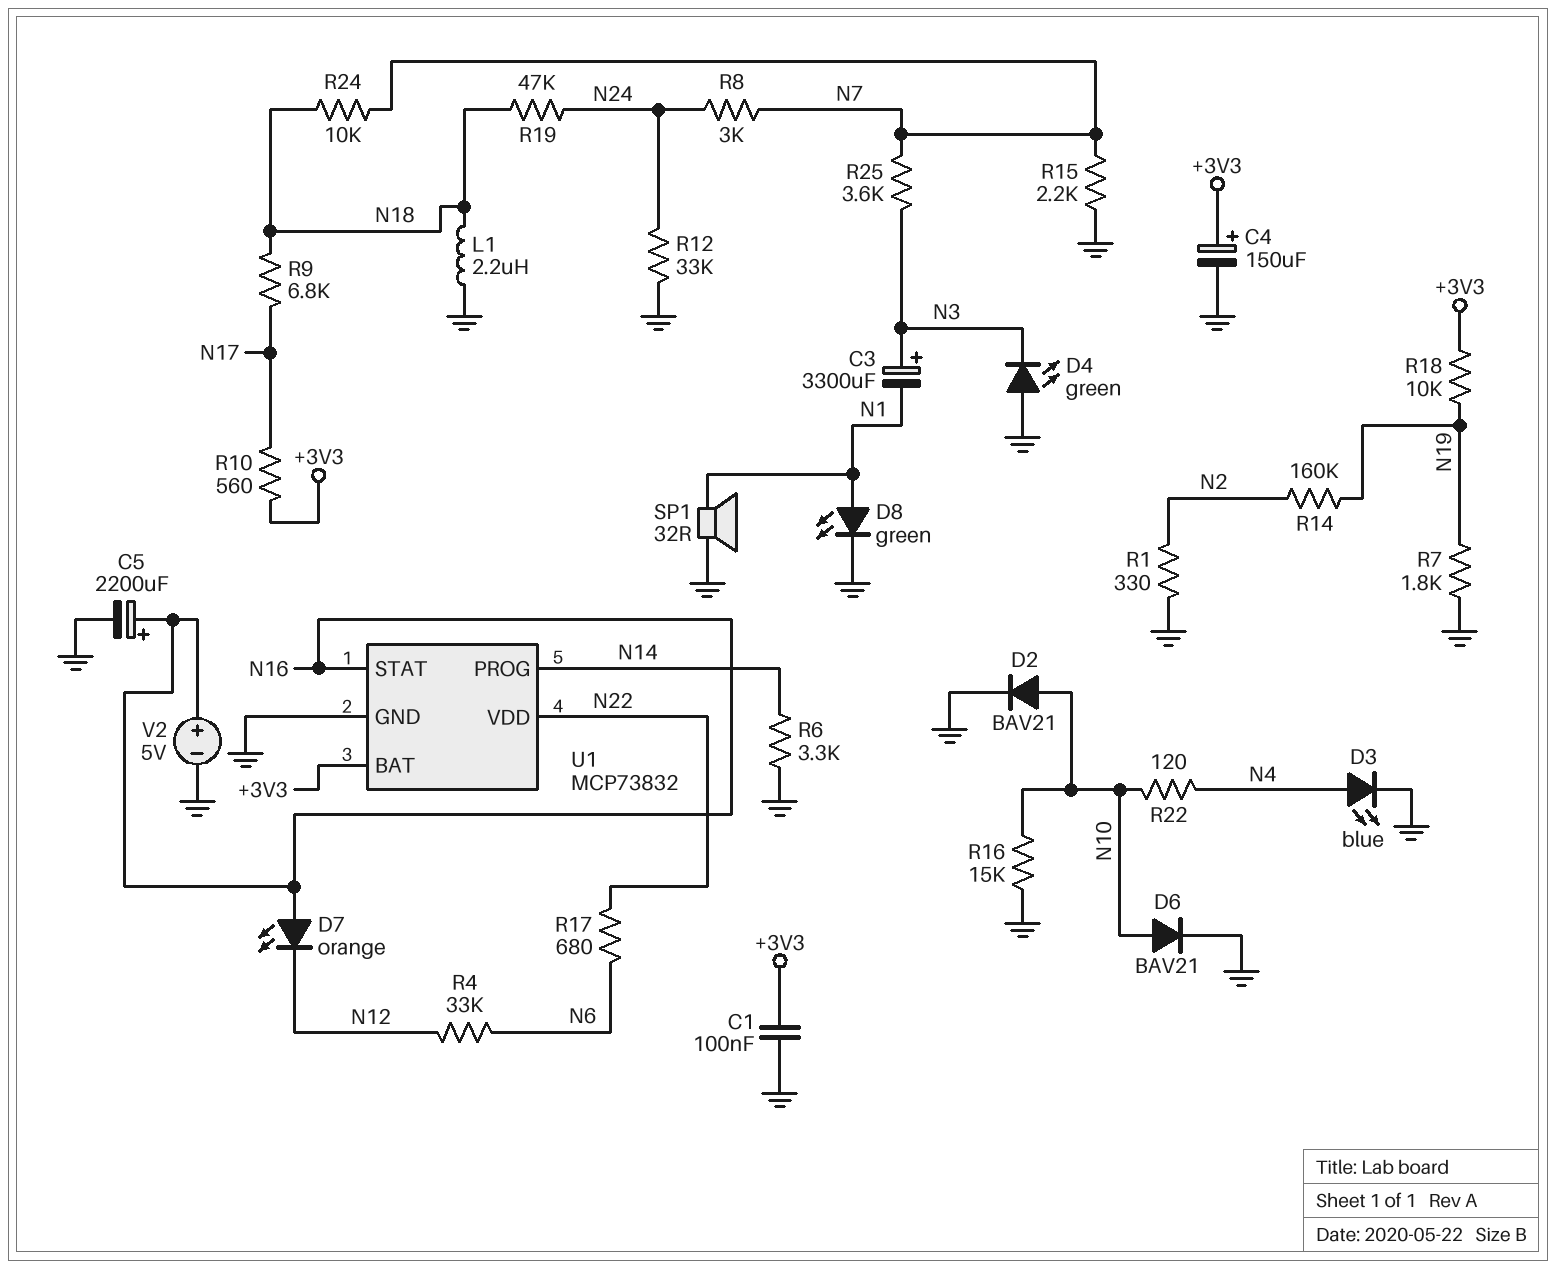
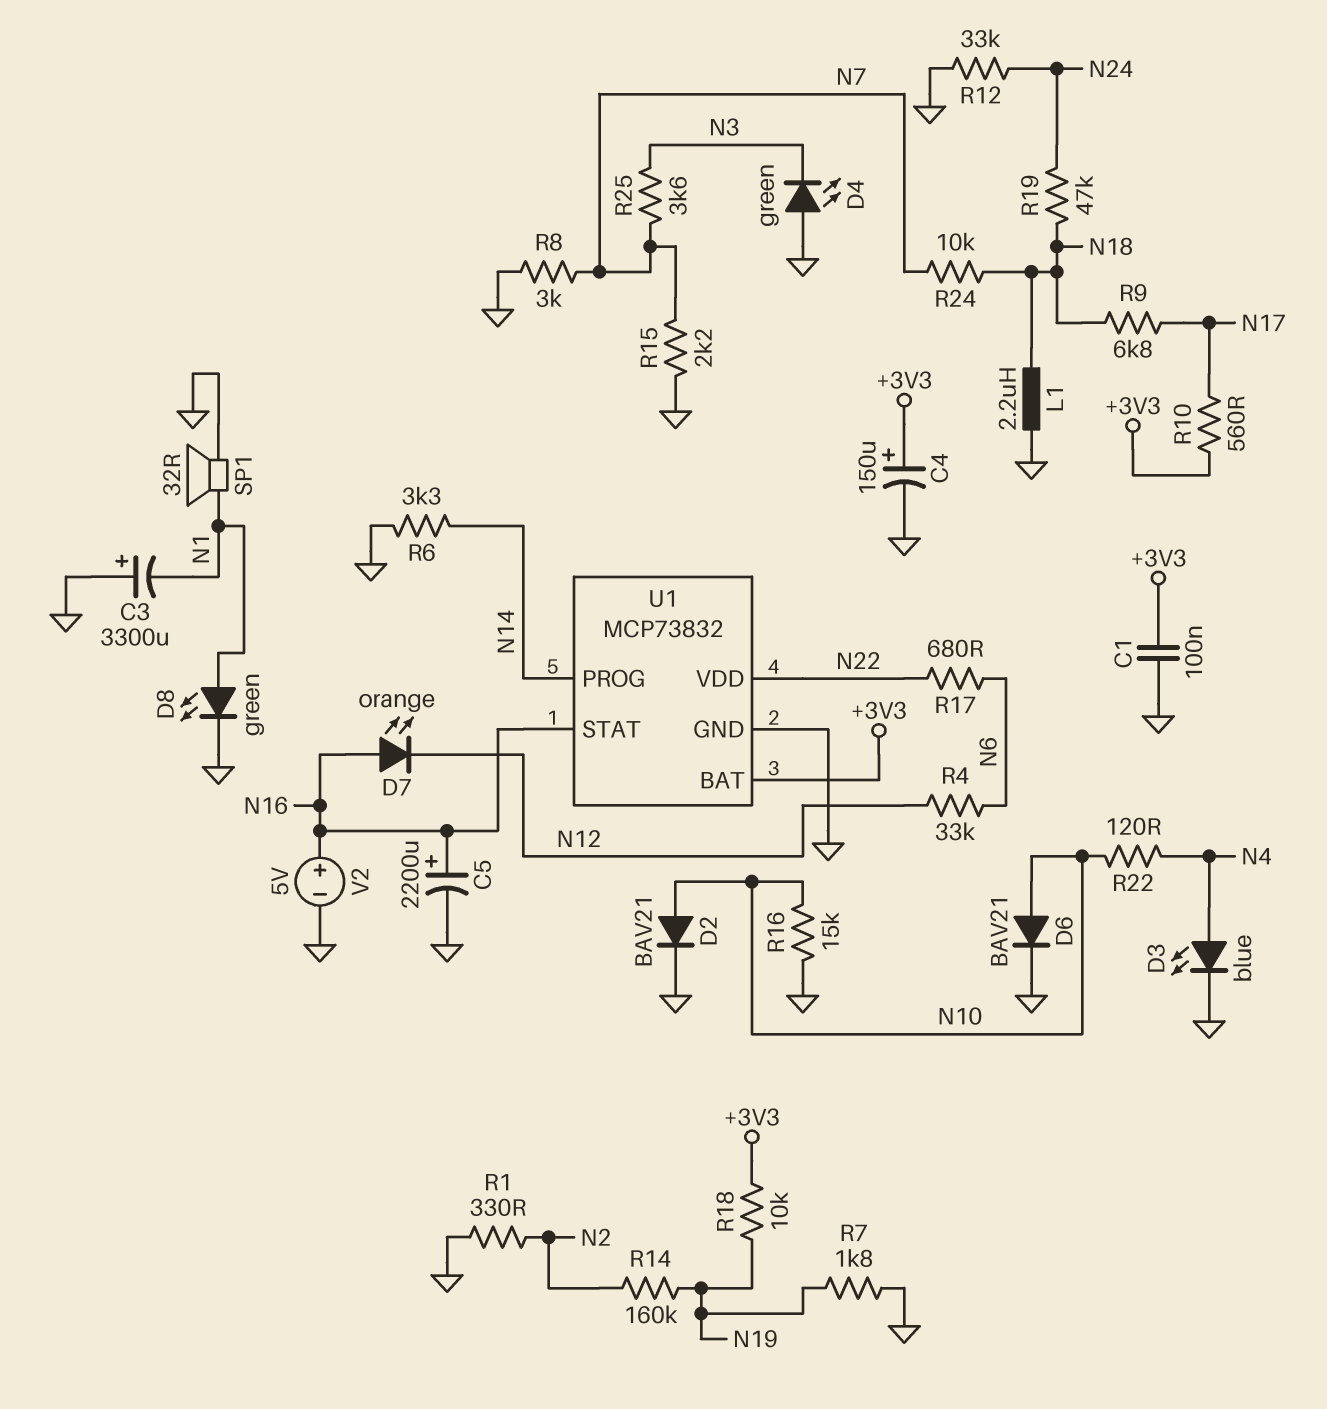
C3: 3300uF (plus N3, minus N1) -> 3300uF (plus GND, minus N1)
R8: 3k (N7, N24) -> 3k (GND, N7)

